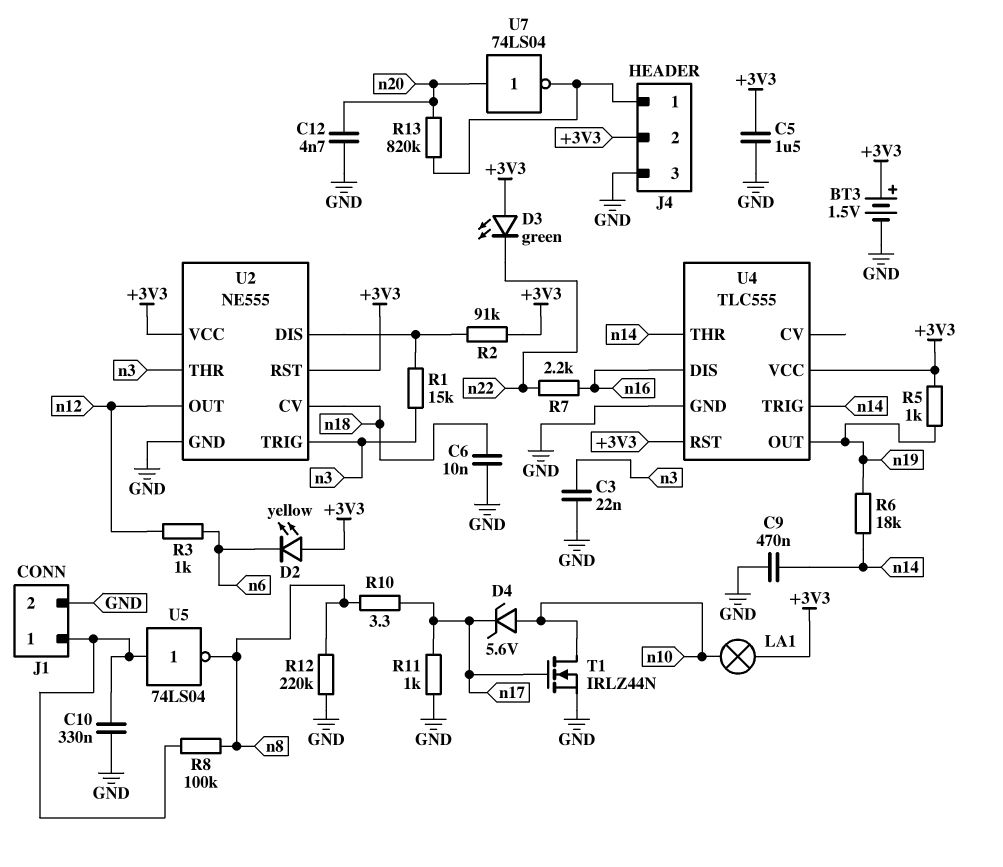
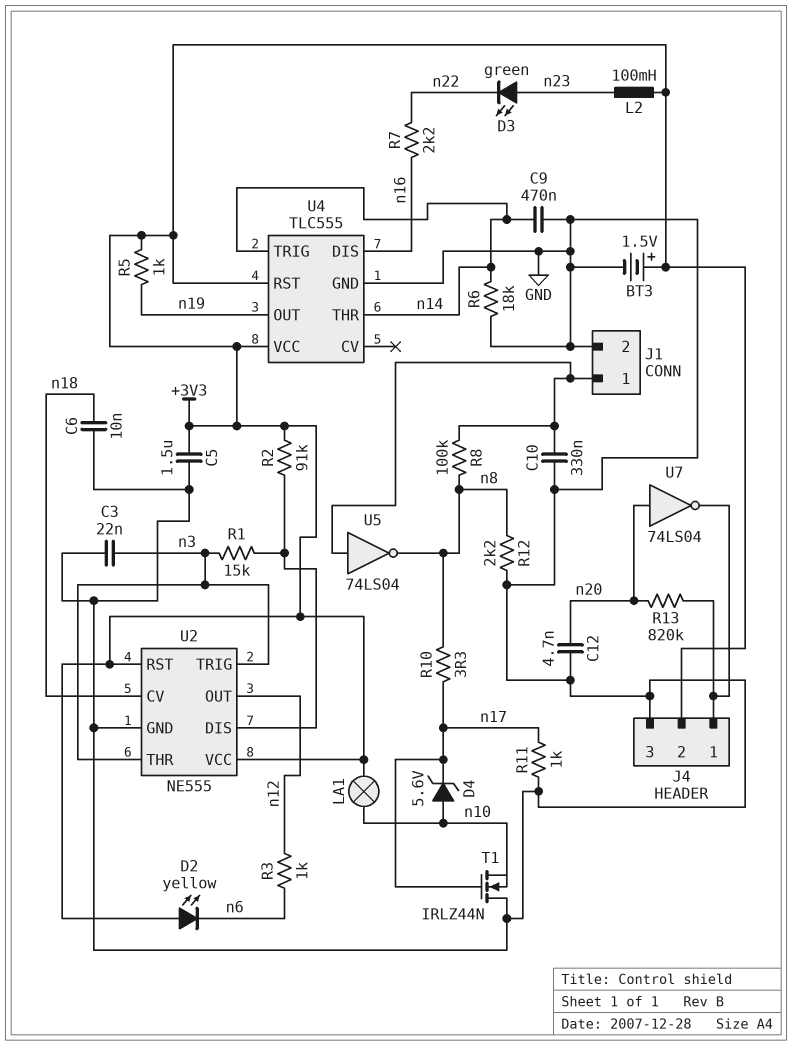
D3: LED green (A +3V3, K n22) -> LED green (A n23, K n22)
L2: none -> 100mH (+3V3, n23)
R6: 18k (n14, n19) -> 18k (GND, n14)
R12: 220k (GND, n8) -> 2.2k (GND, n8)
T1: NMOS IRLZ44N (G n17, D n10, S GND) -> NMOS IRLZ44N (G n17, D GND, S n10)

